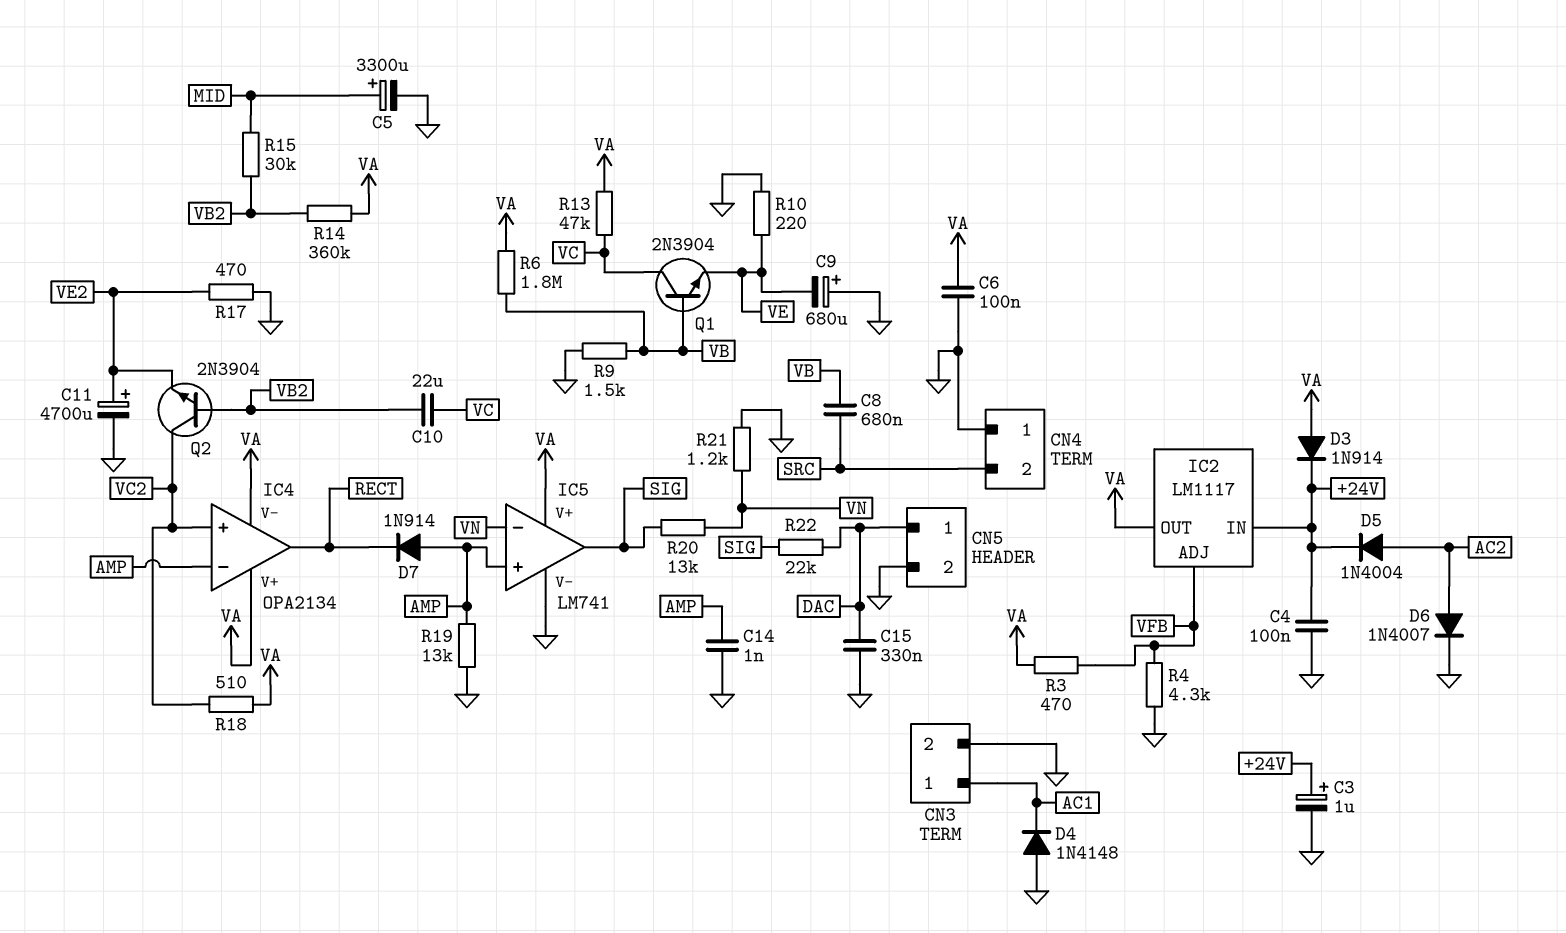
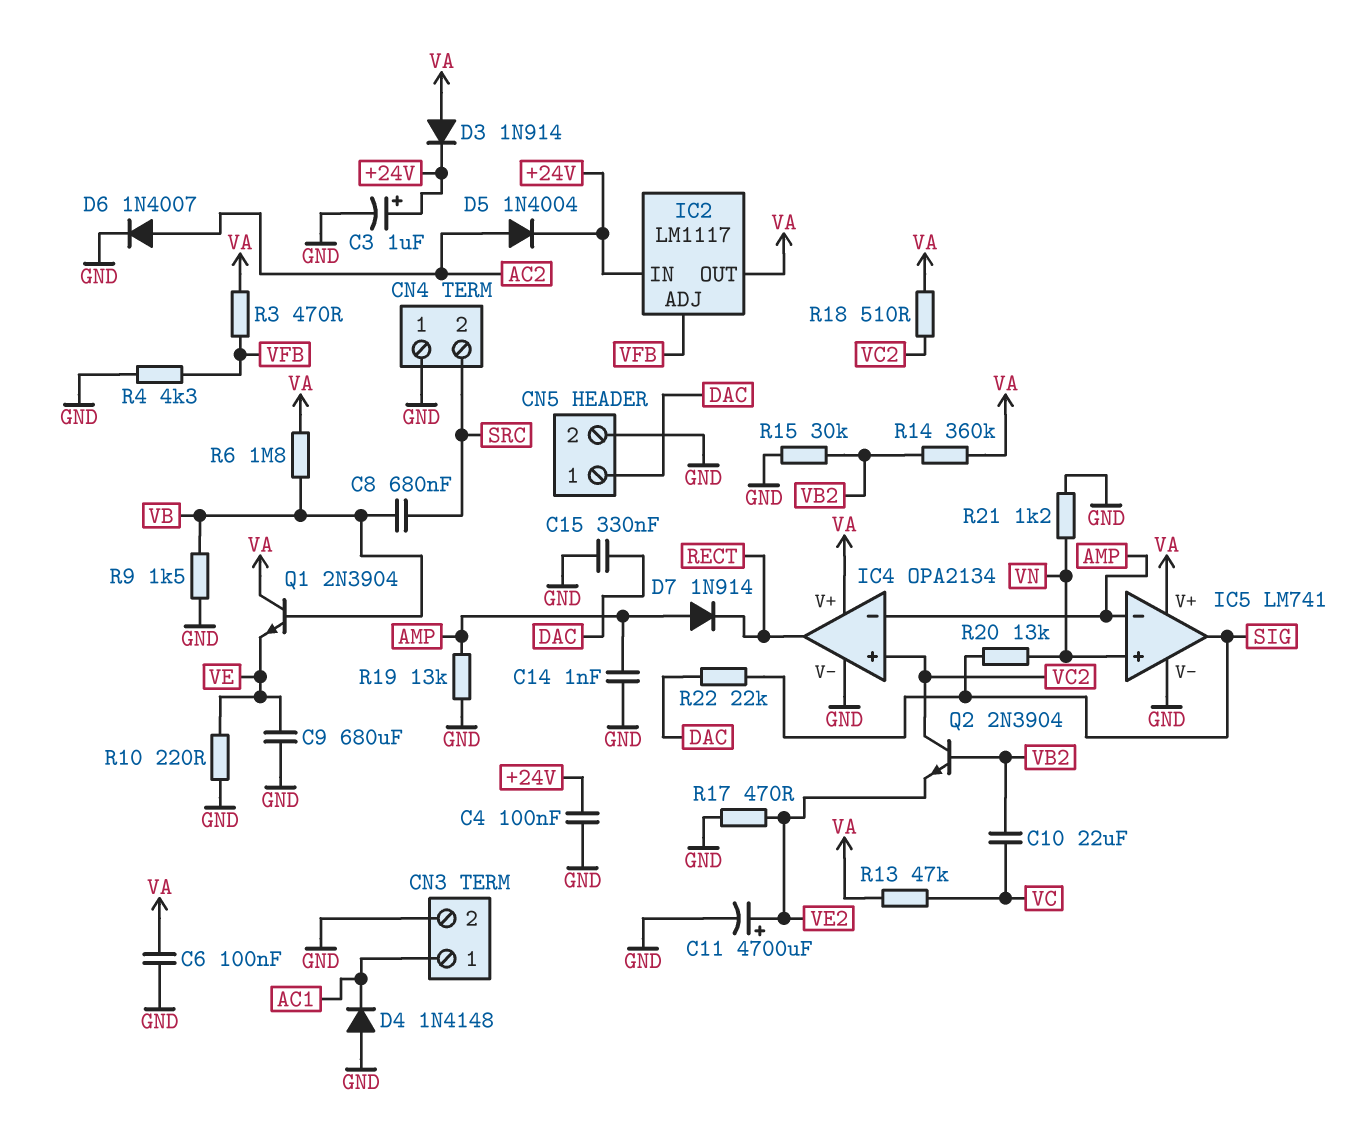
C5: 3300uF (plus MID, minus GND) -> none
C9: 680uF (plus GND, minus VE) -> 680uF (GND, VE)
IC4 pin V-: VA -> GND
IC5 pin in+: AMP -> VN
IC5 pin in-: VN -> AMP
Q1: NPN 2N3904 (B VB, C VC, E VE) -> NPN 2N3904 (B VB, C VA, E VE)
R15: 30k (MID, VB2) -> 30k (GND, VB2)

